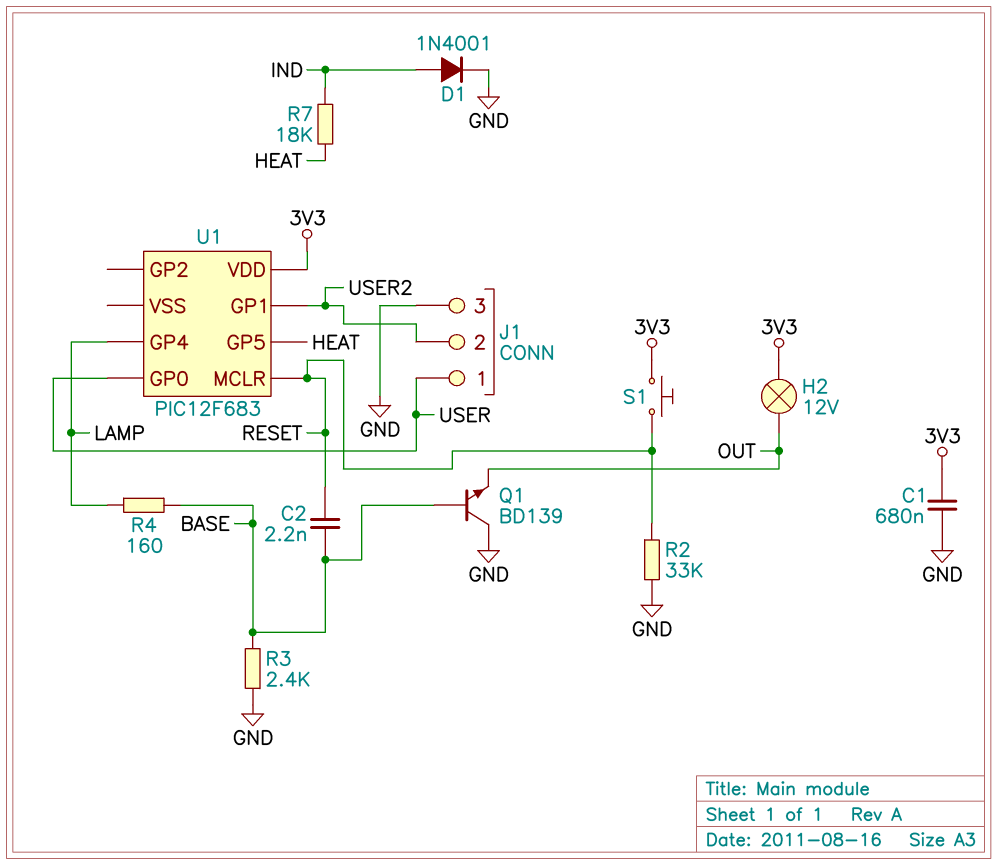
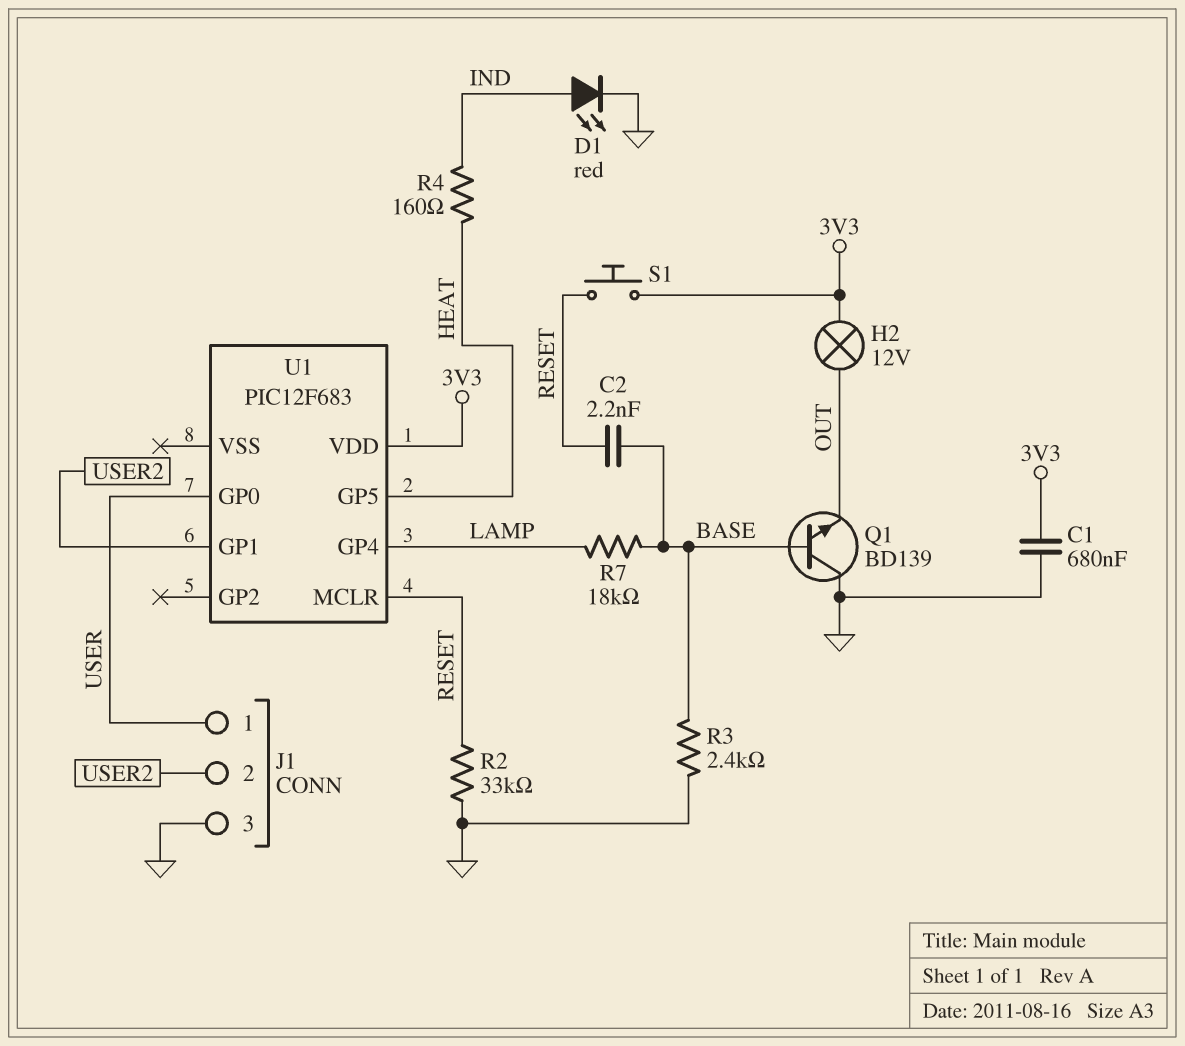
D1: diode 1N4001 (A IND, K GND) -> LED red (A IND, K GND)
R4: 160 (BASE, LAMP) -> 160 (HEAT, IND)
R7: 18k (HEAT, IND) -> 18k (BASE, LAMP)

